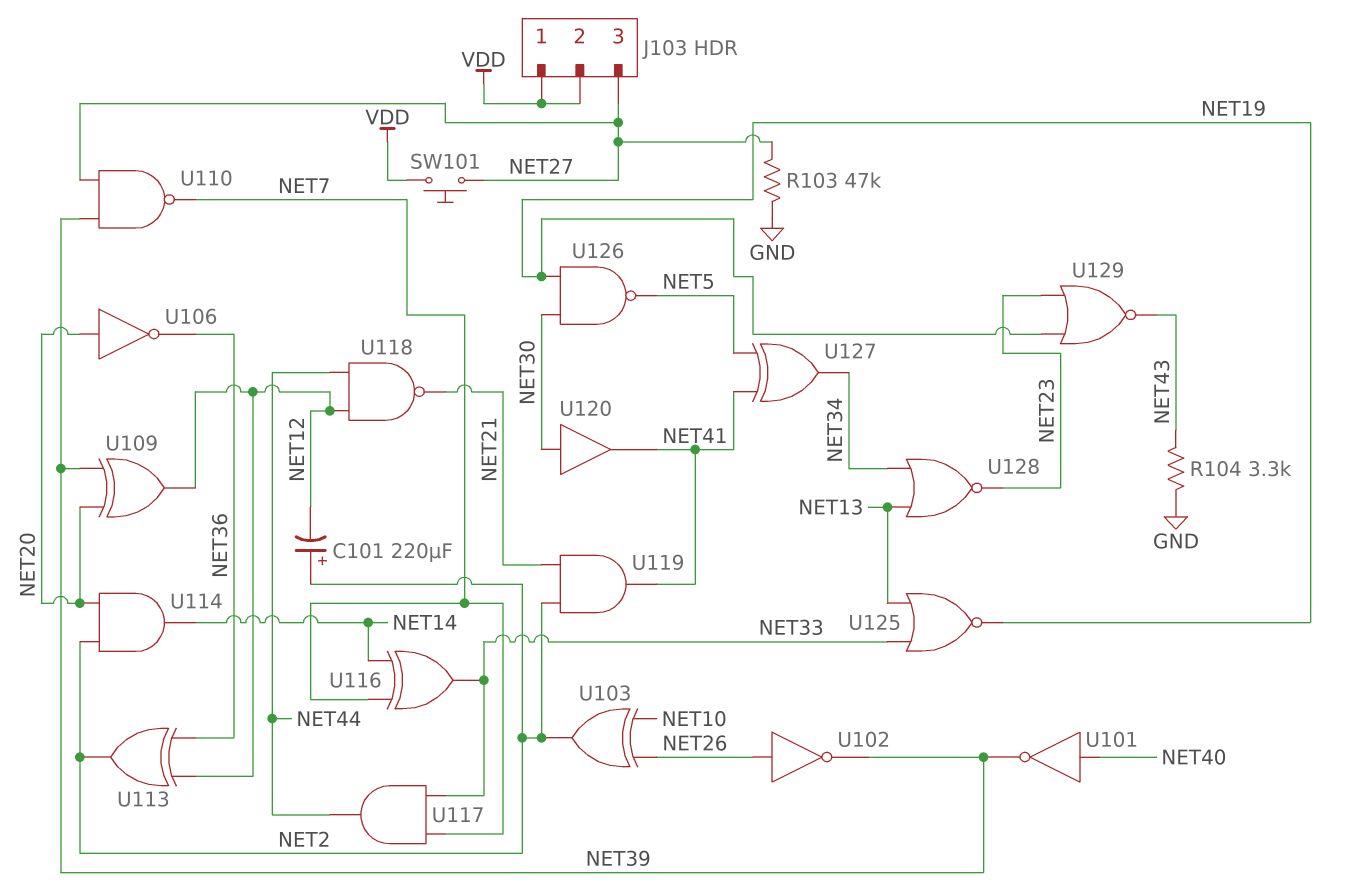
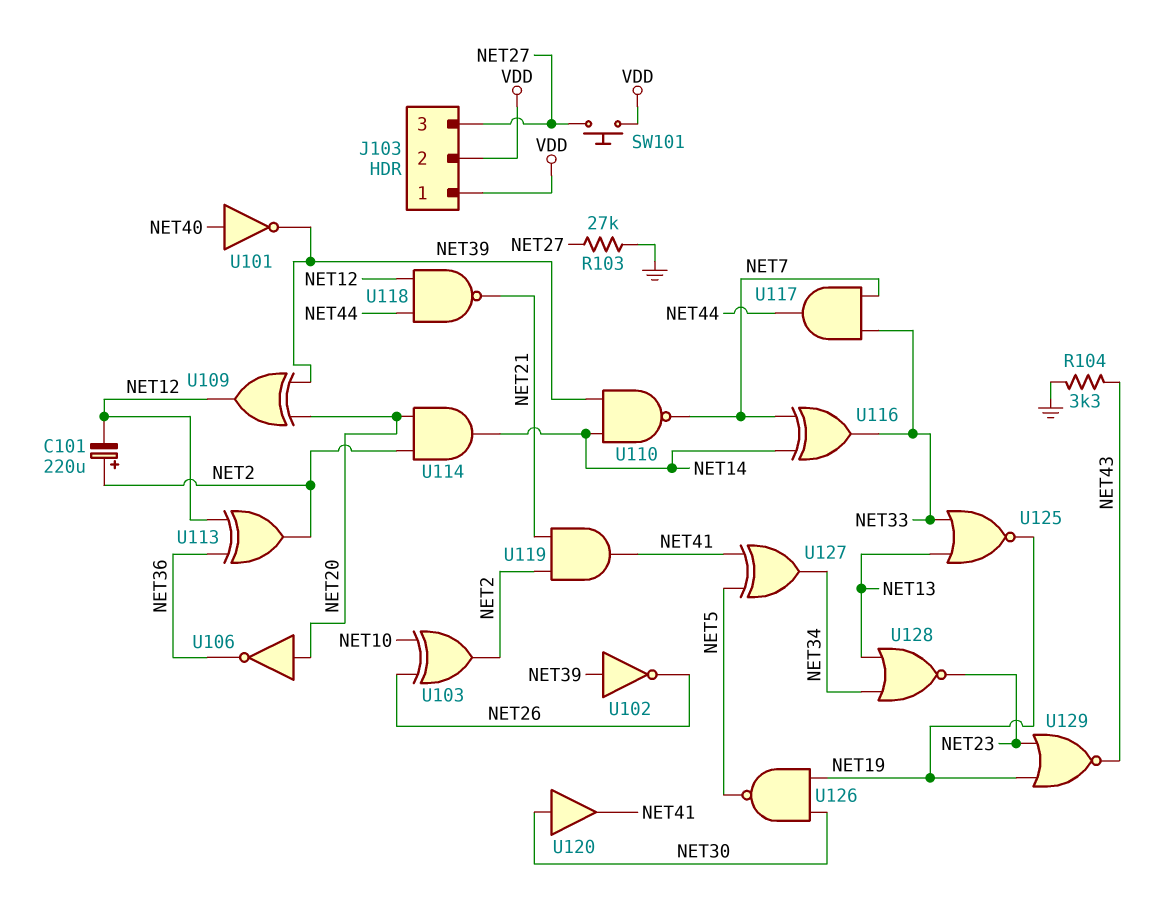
R103: 47k (GND, NET27) -> 27k (GND, NET27)
U102: NOT (in NET26, out NET39) -> NOT (in NET39, out NET26)
U110: NAND (in NET27, in NET39, out NET7) -> NAND (in NET14, in NET39, out NET7)

